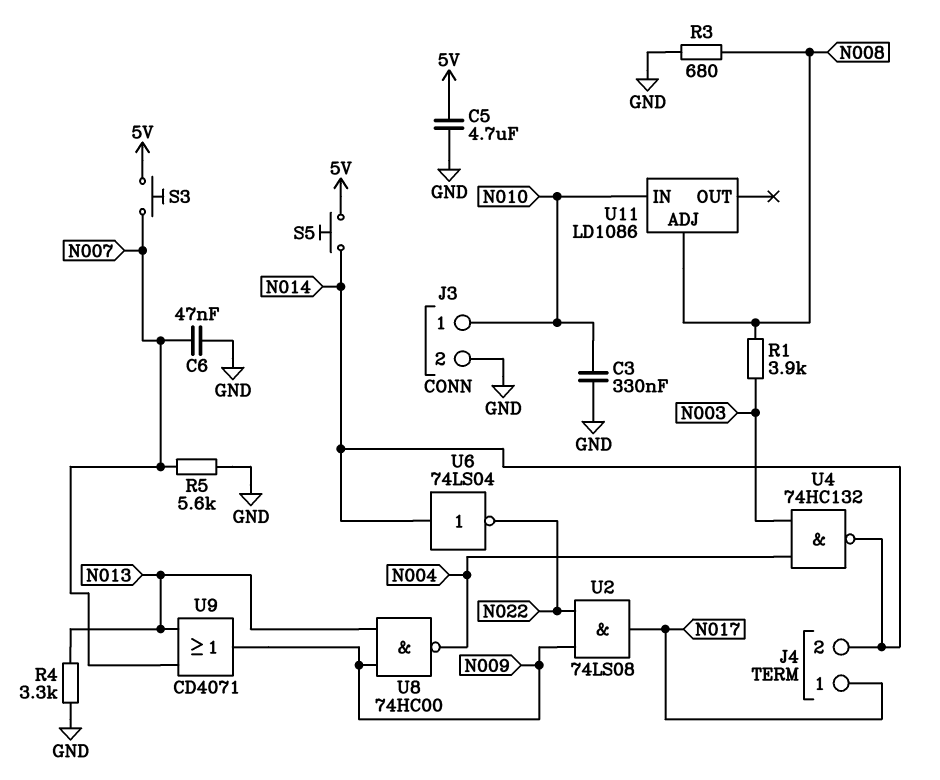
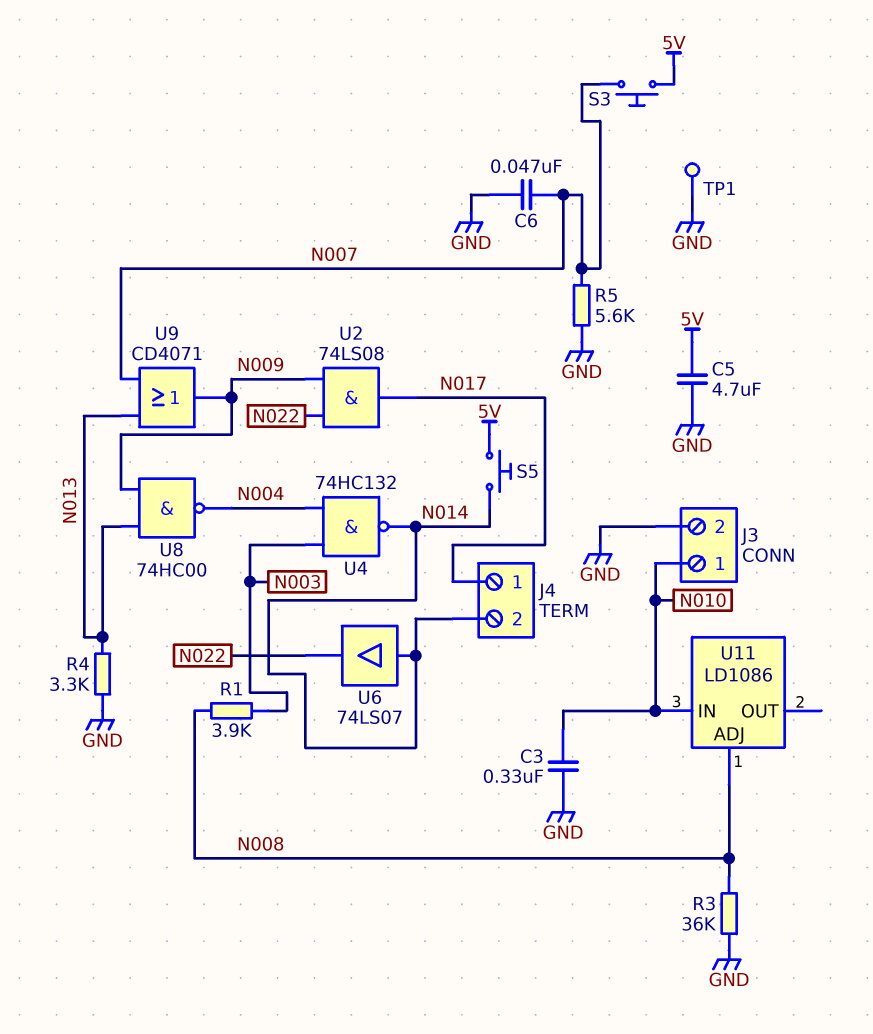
R3: 680 (GND, N008) -> 36k (GND, N008)
TP1: none -> test point (GND)
U6: NOT 74LS04 (in N014, out N022) -> buffer 74LS07 (in N014, out N022)

